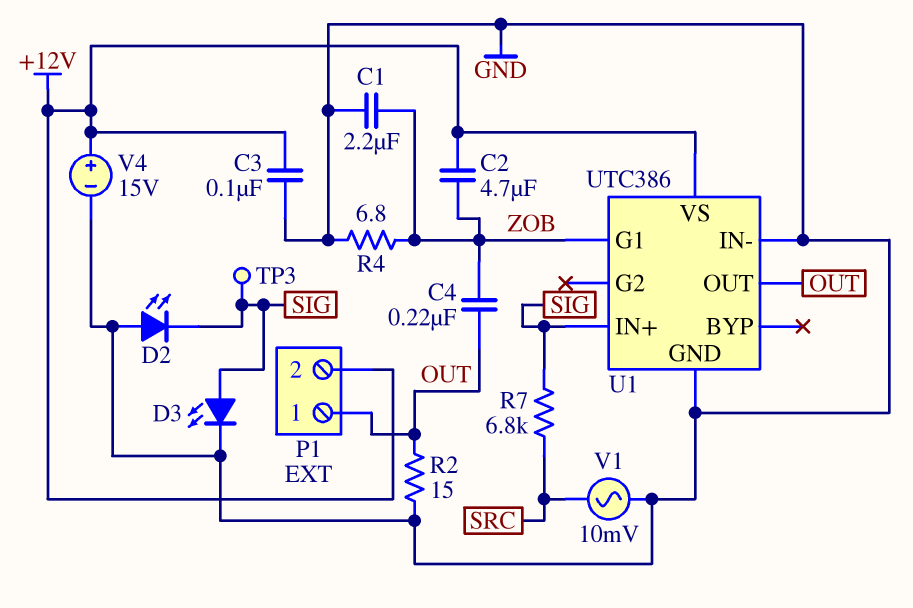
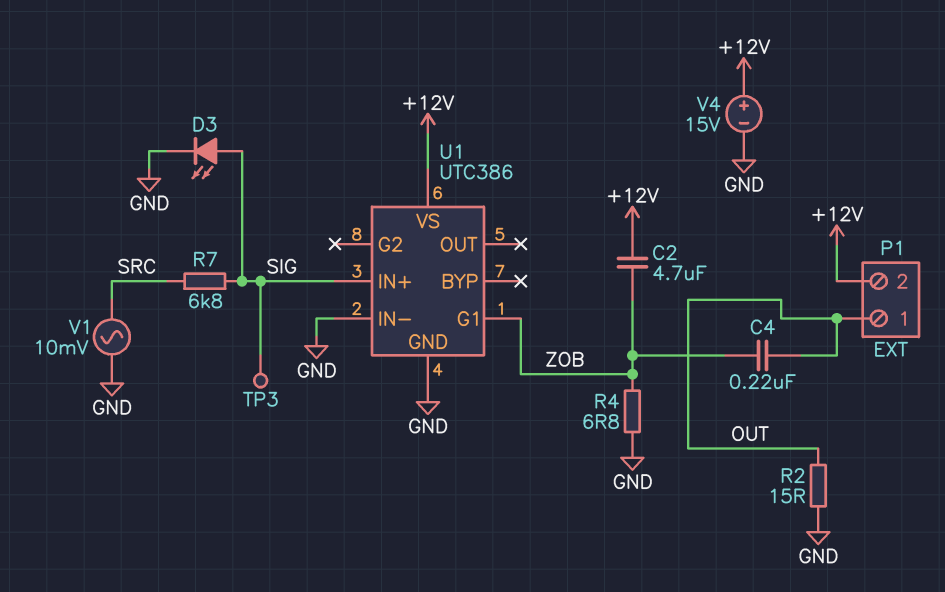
C1: 2.2uF (GND, ZOB) -> none
C3: 100nF (+12V, GND) -> none
D2: LED (A GND, K SIG) -> none
U1 pin OUT: OUT -> none

